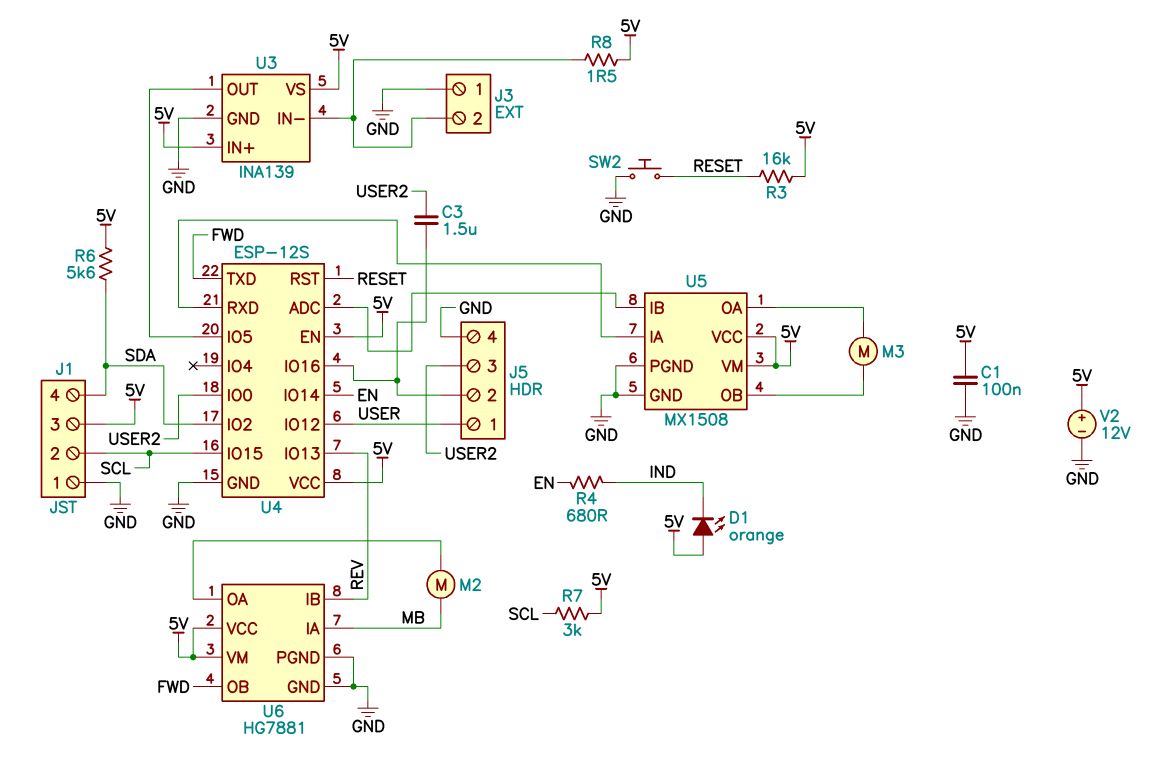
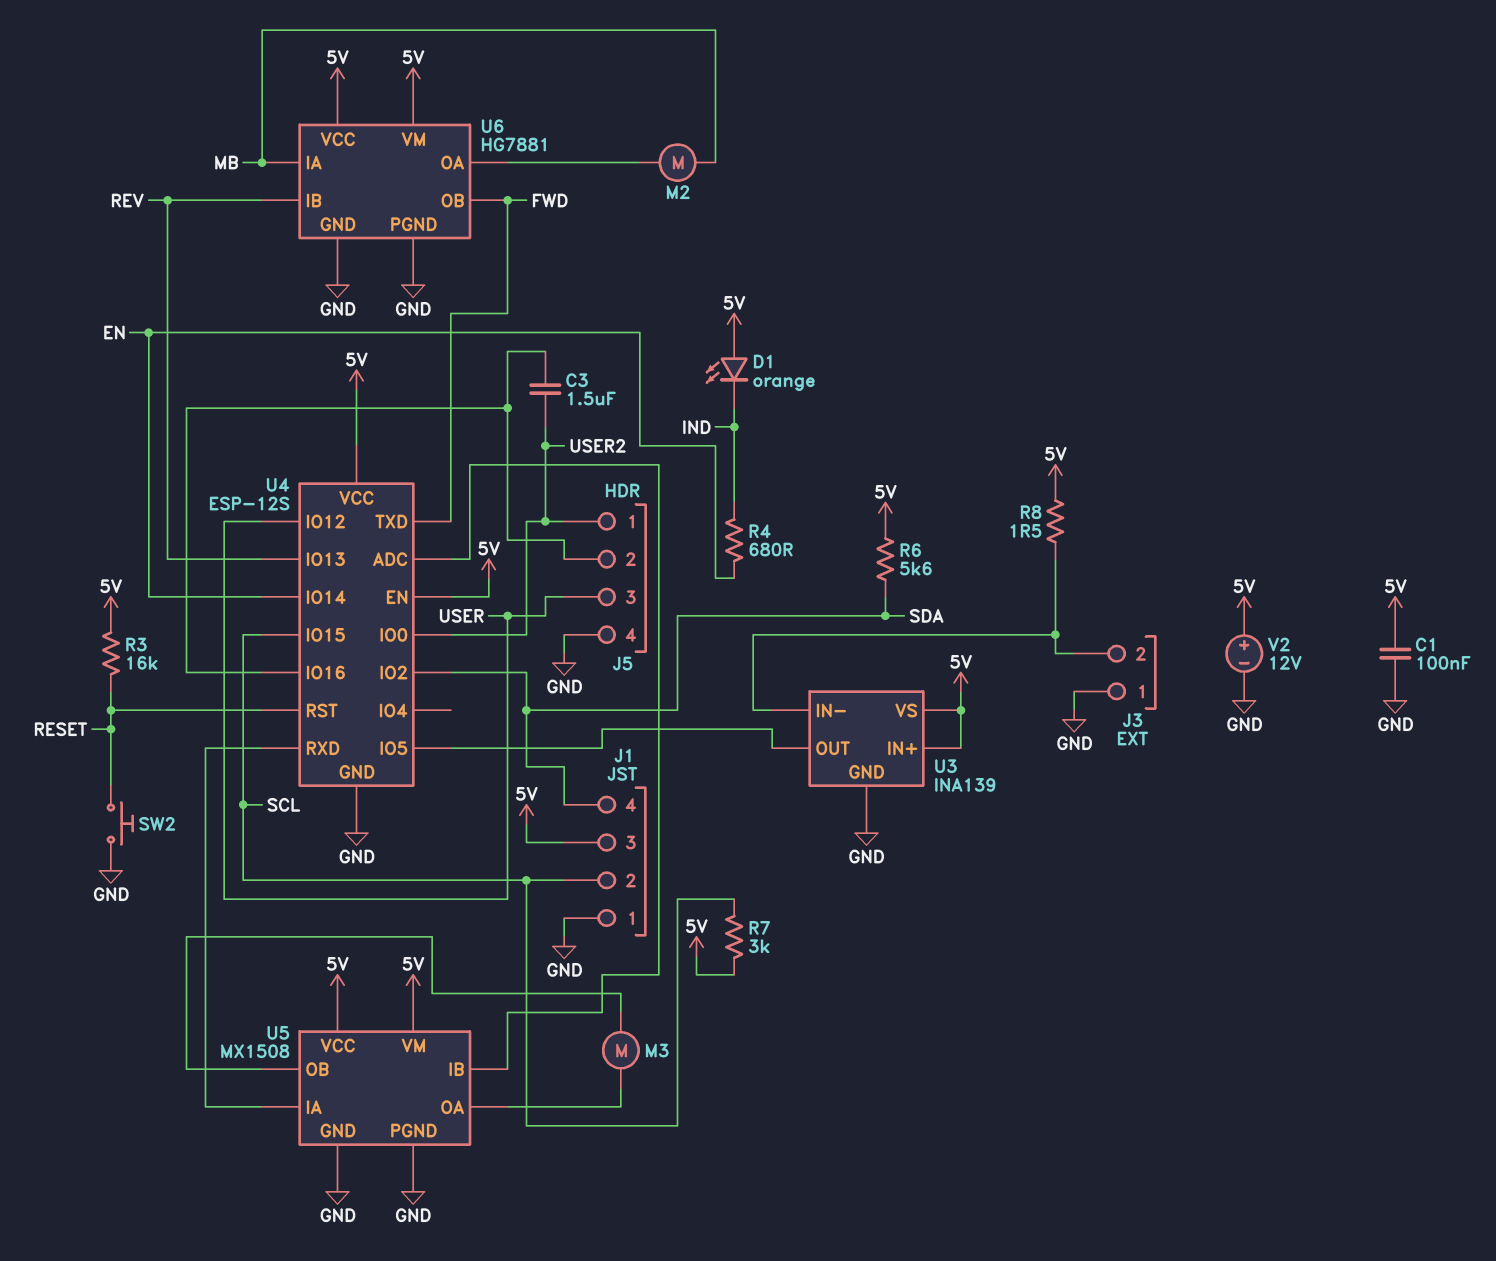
J5 pin 1: USER -> USER2
J5 pin 3: USER2 -> USER

